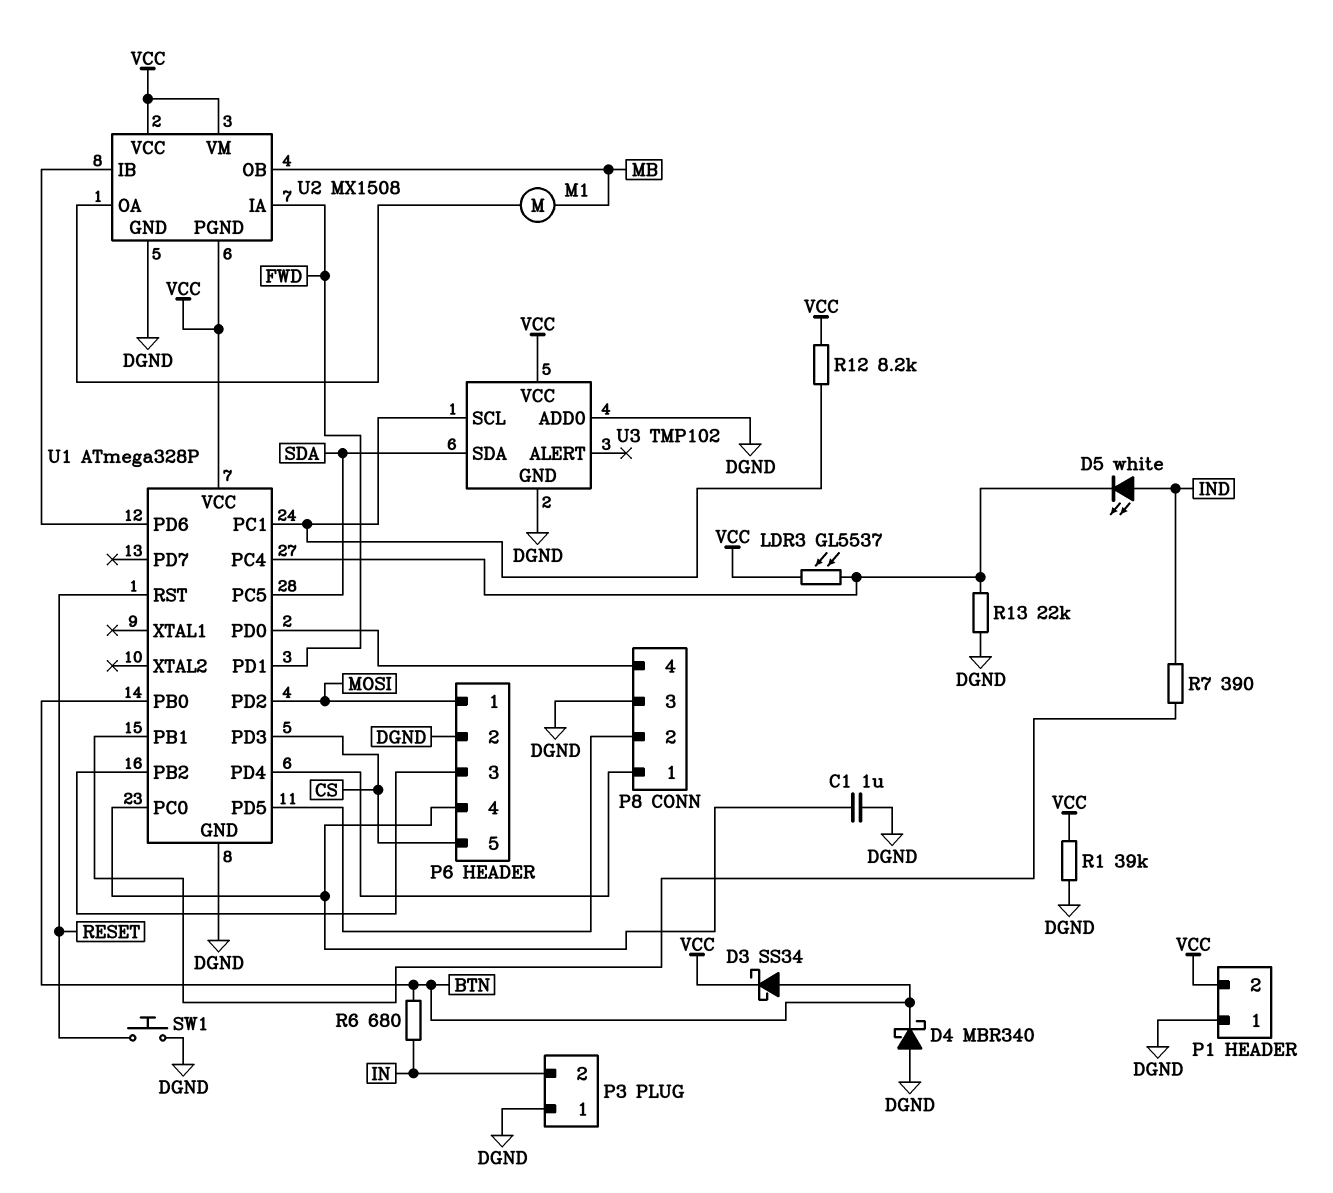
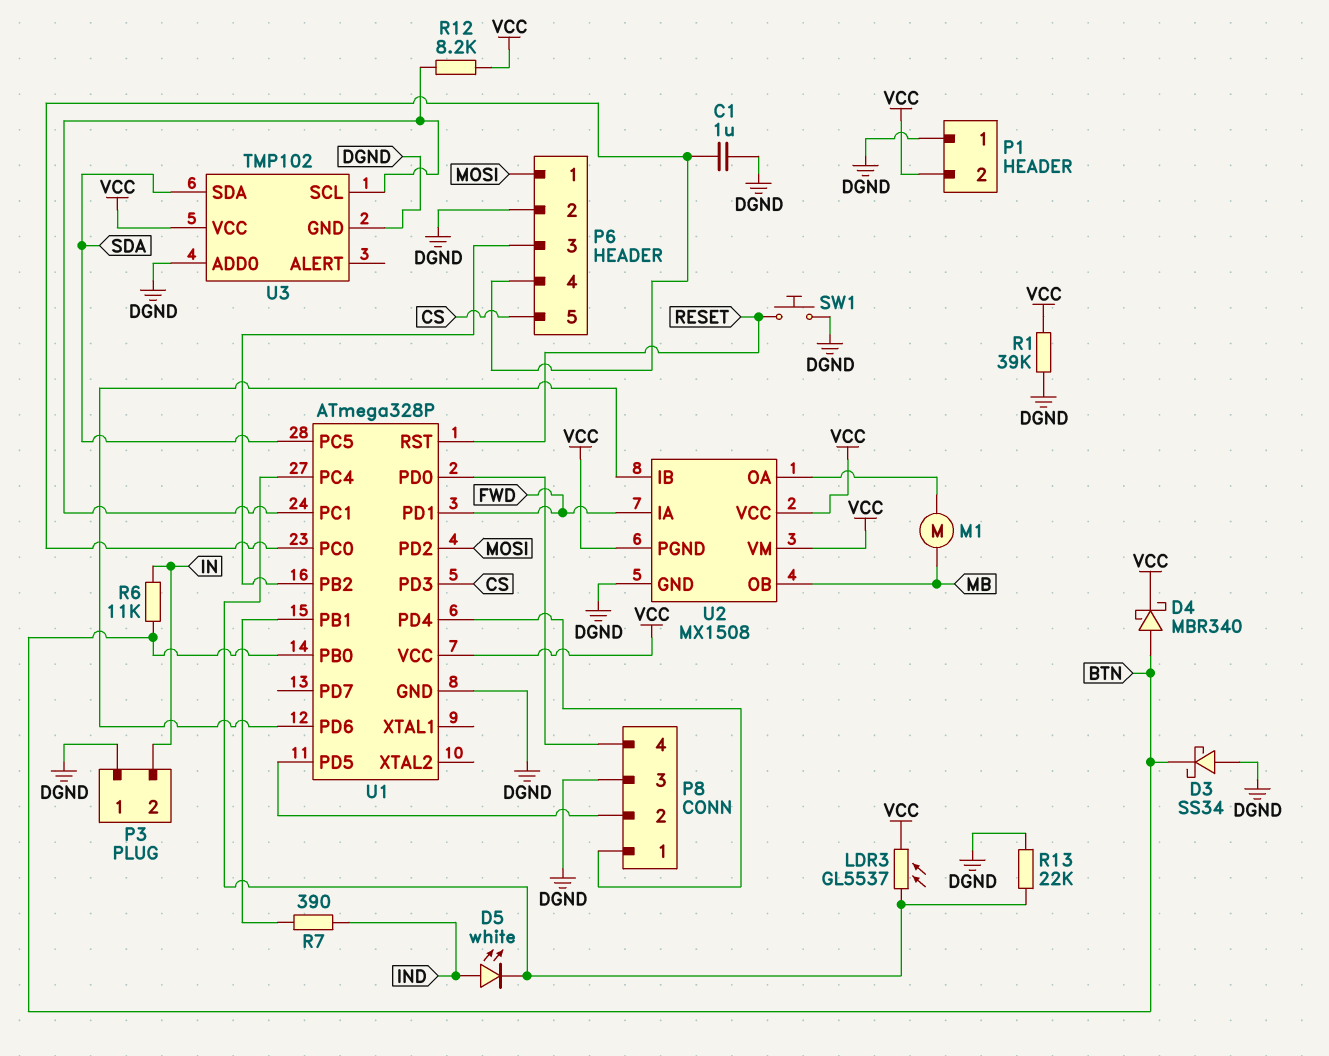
D3: schottky SS34 (A BTN, K VCC) -> schottky SS34 (A DGND, K BTN)
D4: schottky MBR340 (A DGND, K BTN) -> schottky MBR340 (A BTN, K VCC)
R6: 680 (BTN, IN) -> 11k (BTN, IN)

